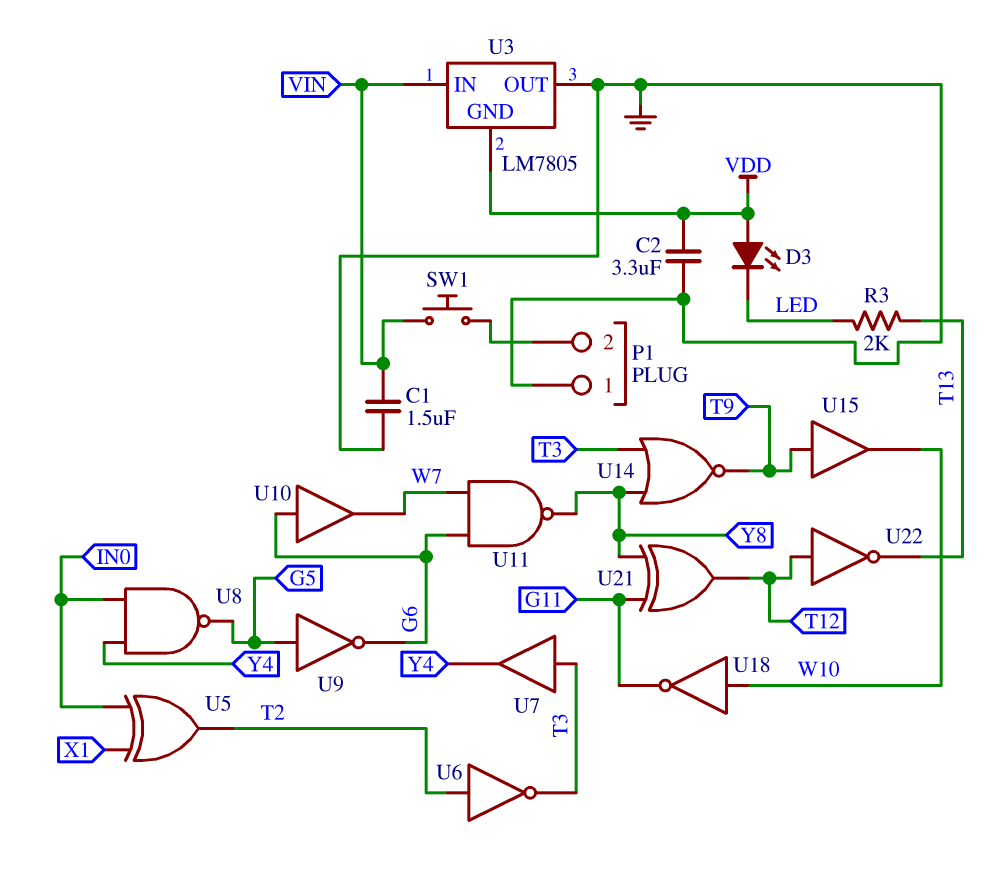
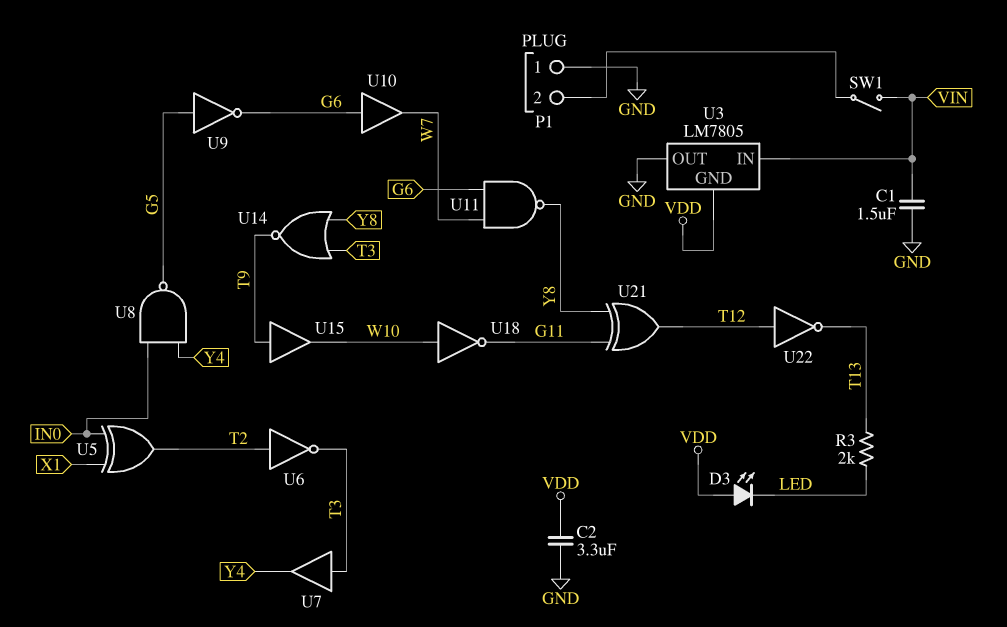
SW1: button (P1/2, VIN) -> switch (P1/2, VIN)

